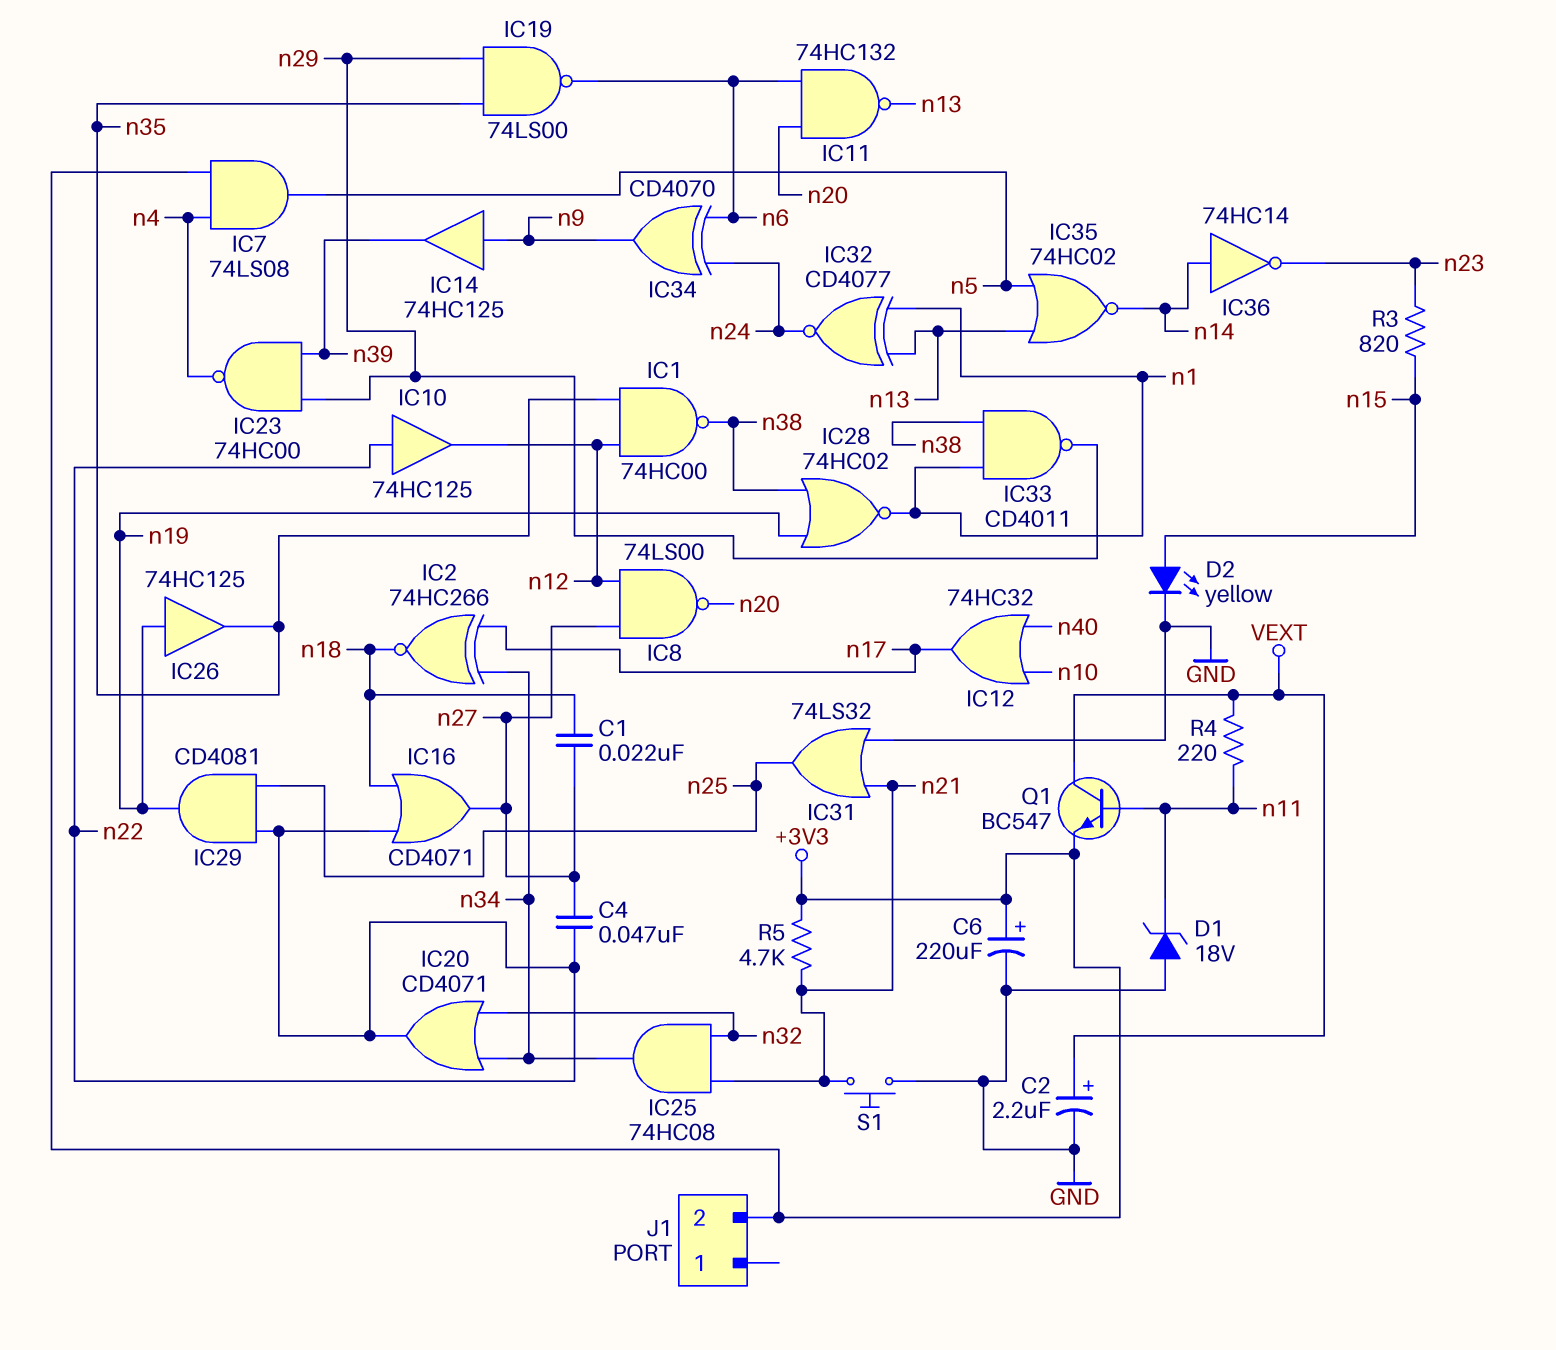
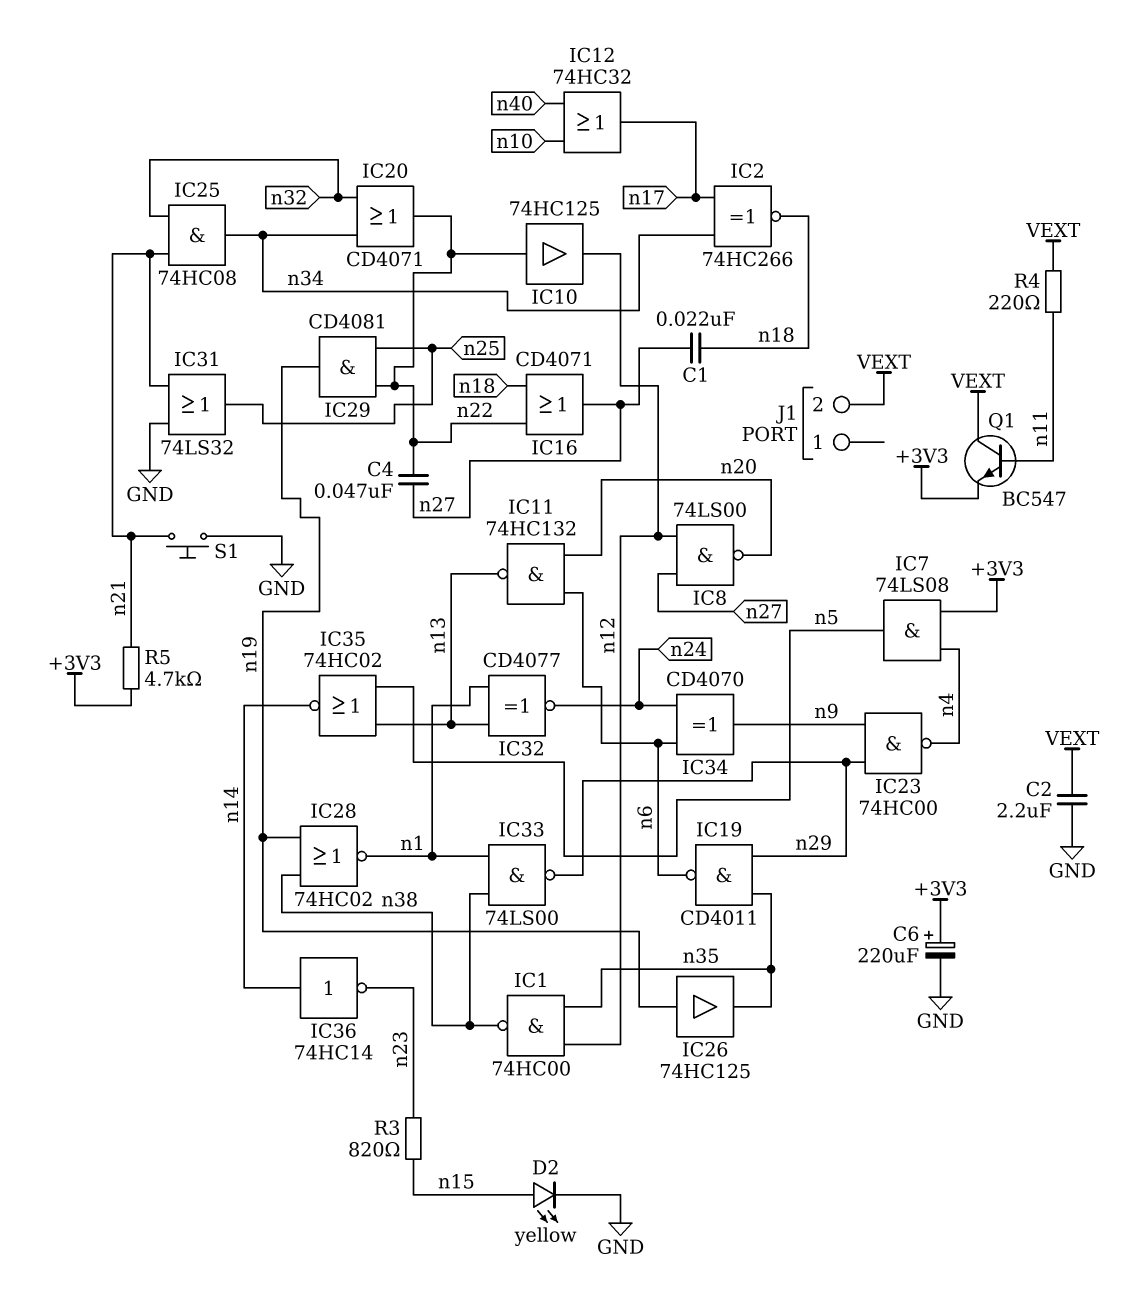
C2: 2.2uF (plus VEXT, minus GND) -> 2.2uF (GND, VEXT)
D1: zener 18V (A GND, K n11) -> none
IC14: buffer 74HC125 (in n9, out n39) -> none
IC19: NAND 74LS00 (in n29, in n35, out n6) -> NAND CD4011 (in n29, in n35, out n6)
IC23: NAND 74HC00 (in n29, in n39, out n4) -> NAND 74HC00 (in n9, in n29, out n4)
IC33: NAND CD4011 (in n1, in n38, out n29) -> NAND 74LS00 (in n1, in n38, out n29)
J1 pin 2: +3V3 -> VEXT

